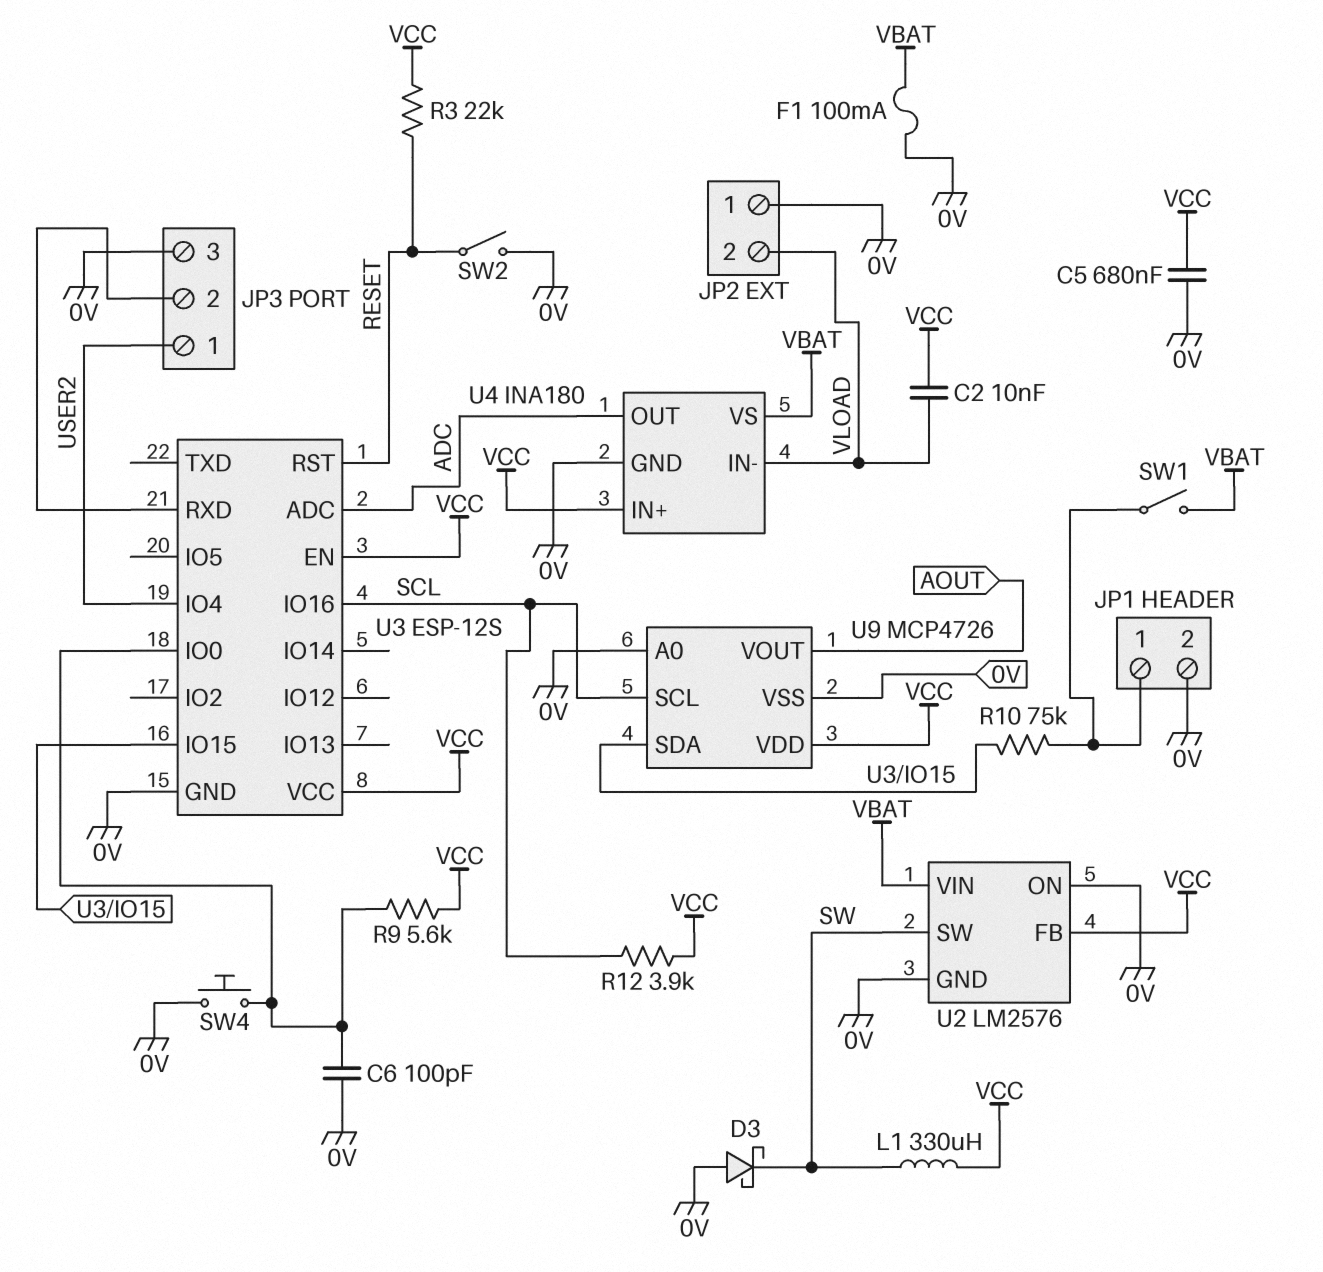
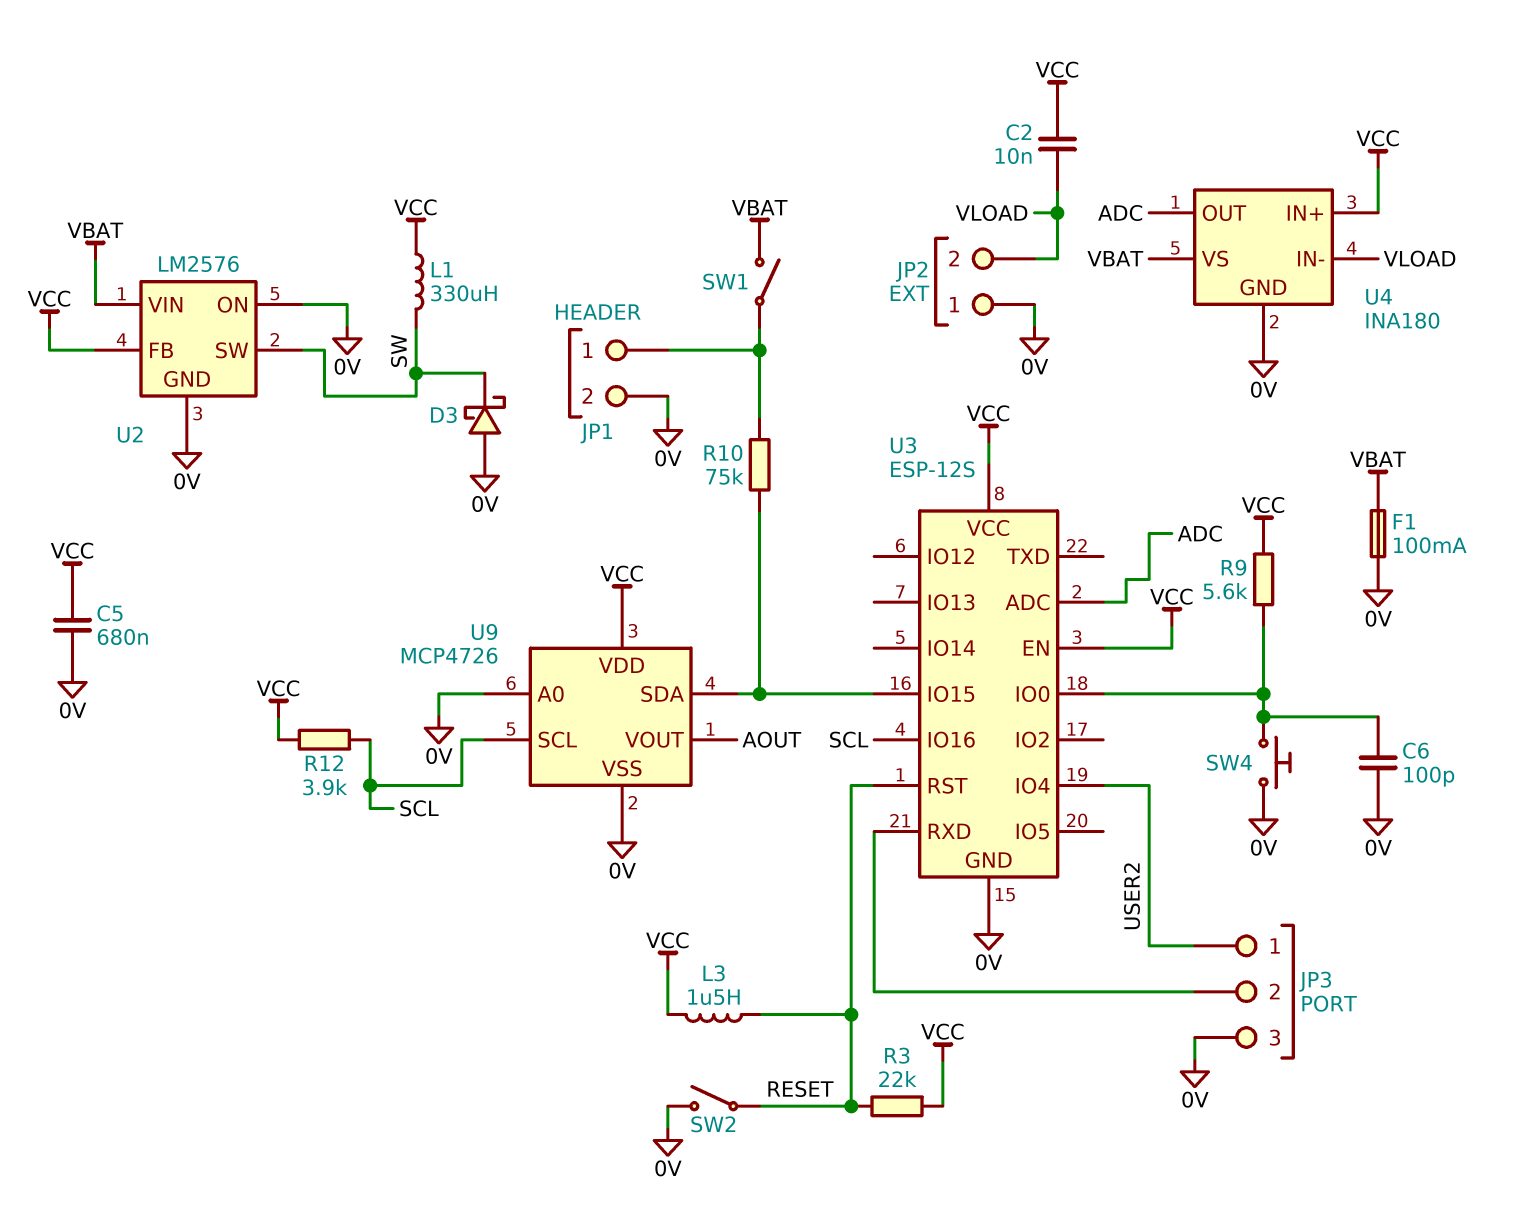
L3: none -> 1.5uH (RESET, VCC)

